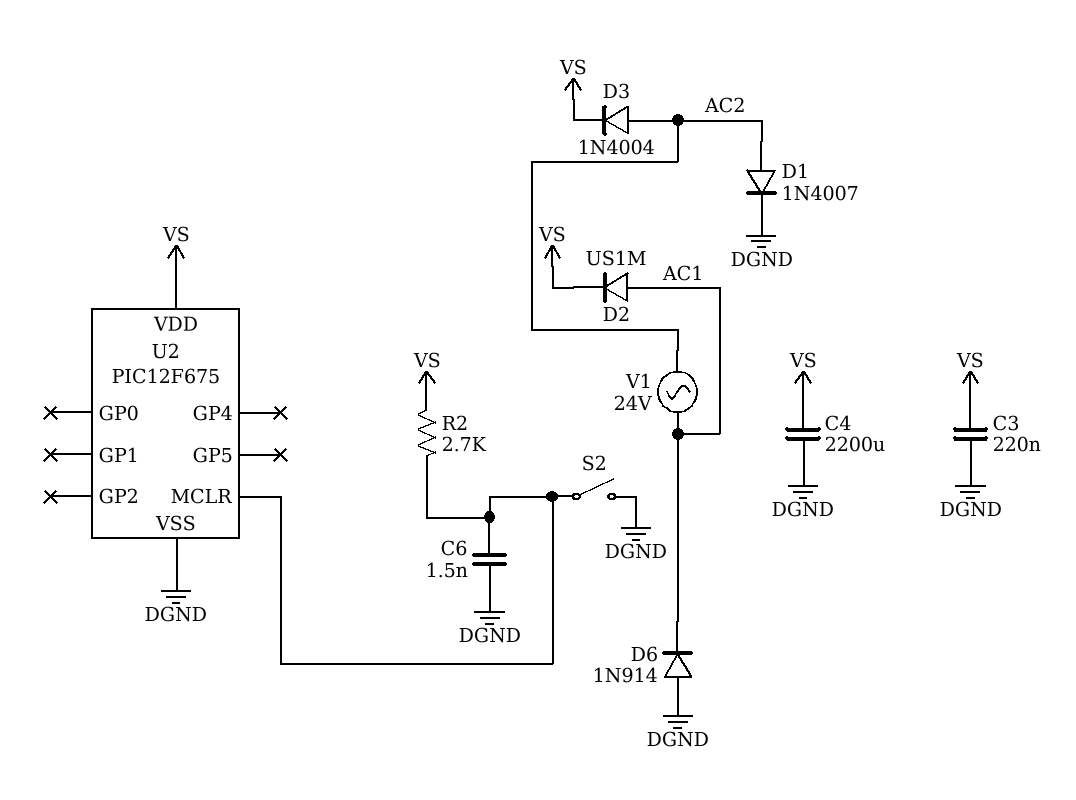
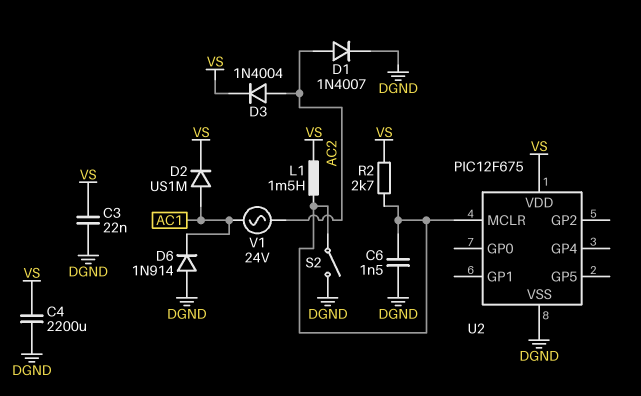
C3: 220nF (DGND, VS) -> 22nF (DGND, VS)
L1: none -> 1.5mH (U2/MCLR, VS)

